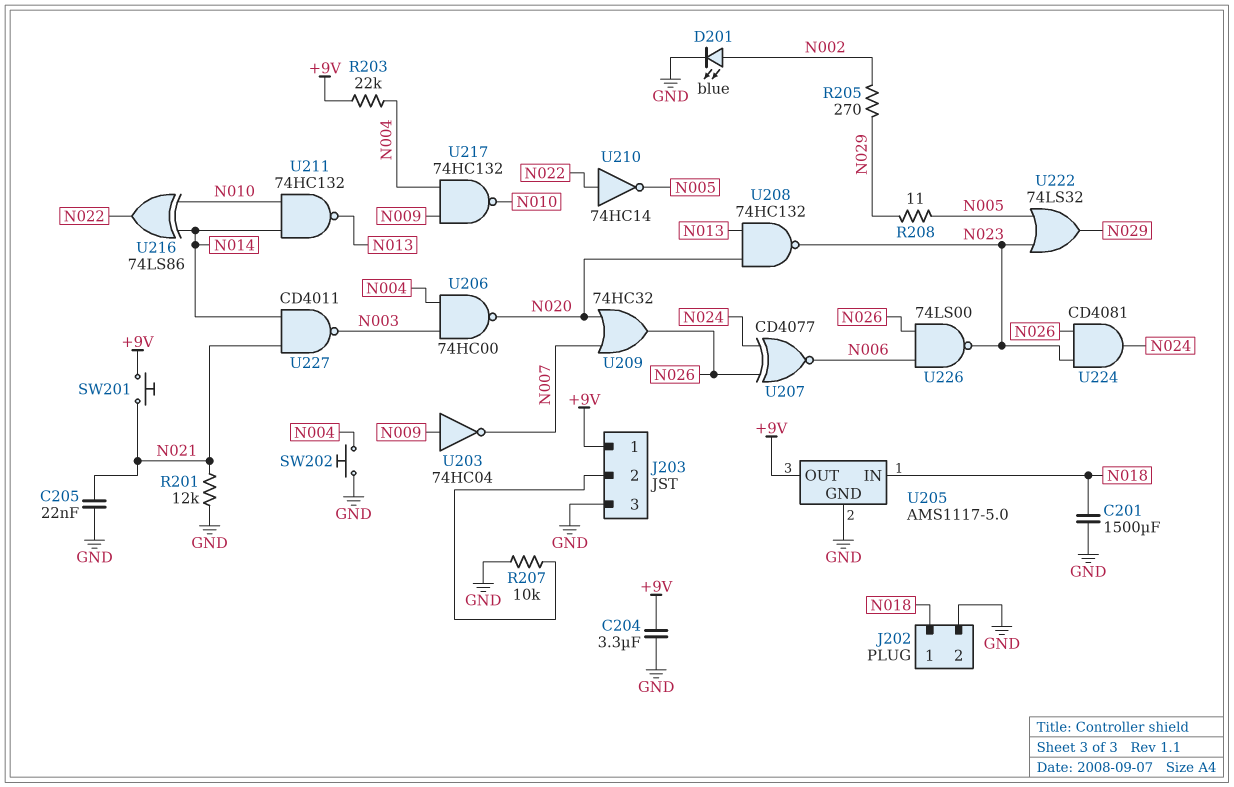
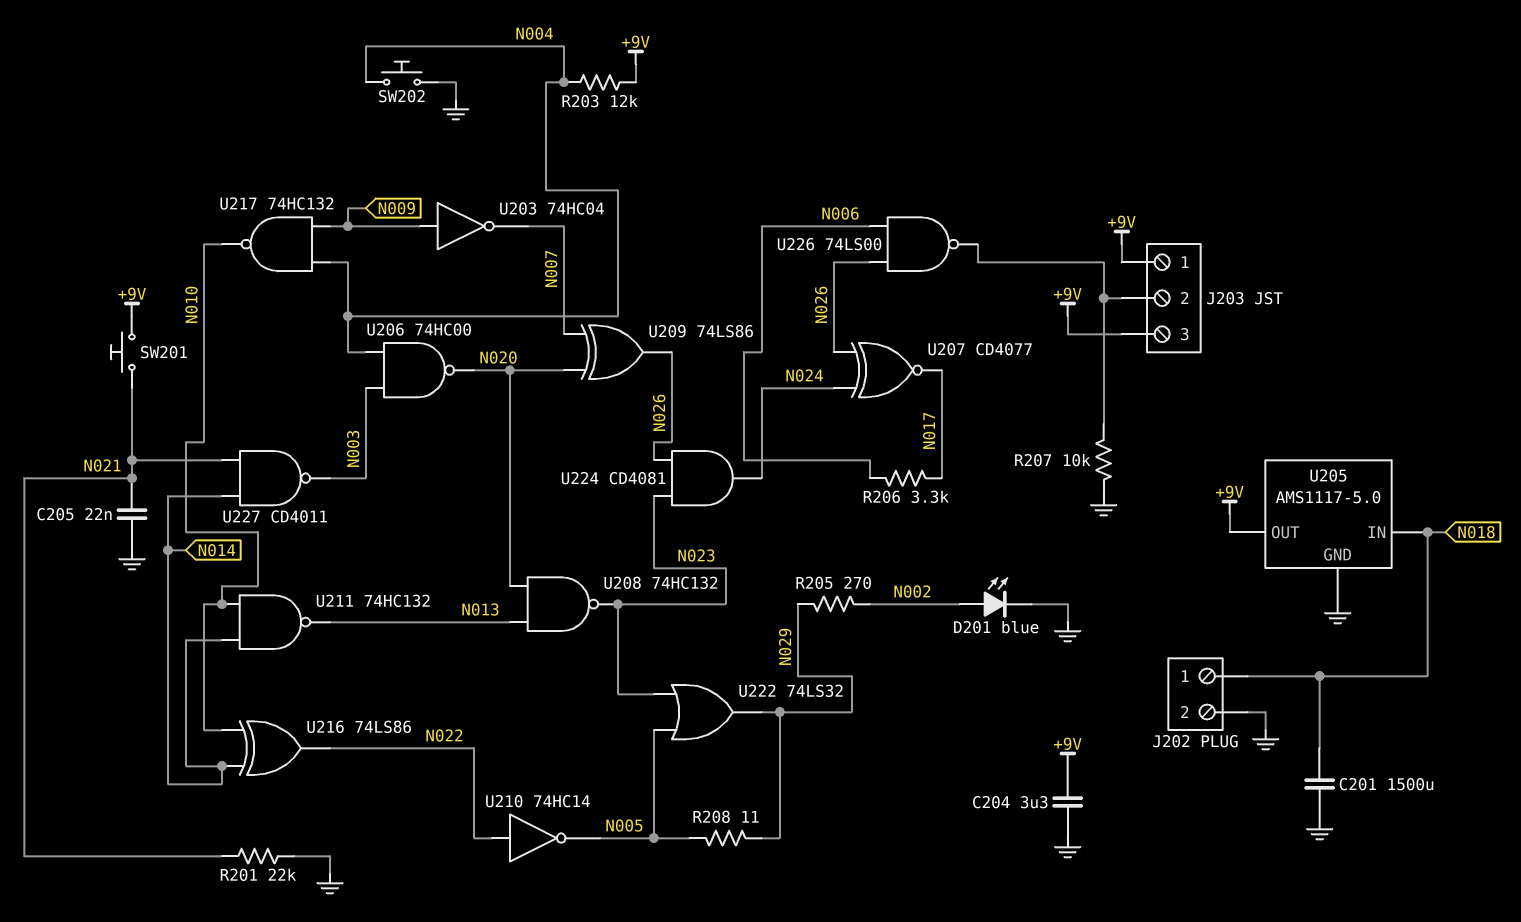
J203 pin 3: GND -> +9V
R201: 12k (GND, N021) -> 22k (GND, N021)
R203: 22k (+9V, N004) -> 12k (+9V, N004)
R206: none -> 3.3k (N006, N017)
U207: XNOR CD4077 (in N024, in N026, out N006) -> XNOR CD4077 (in N024, in N026, out N017)
U209: OR 74HC32 (in N007, in N020, out N026) -> XOR 74LS86 (in N007, in N020, out N026)
U226: NAND 74LS00 (in N006, in N026, out N023) -> NAND 74LS00 (in N006, in N026, out J203/2)

